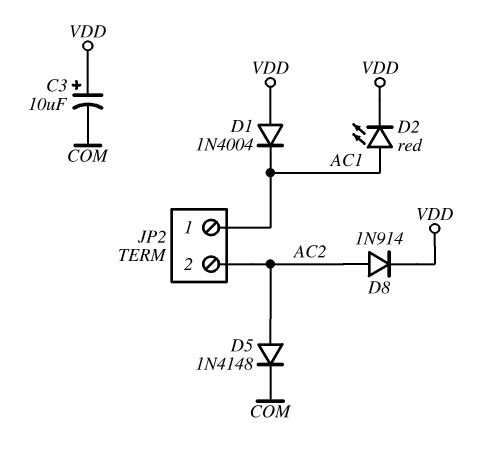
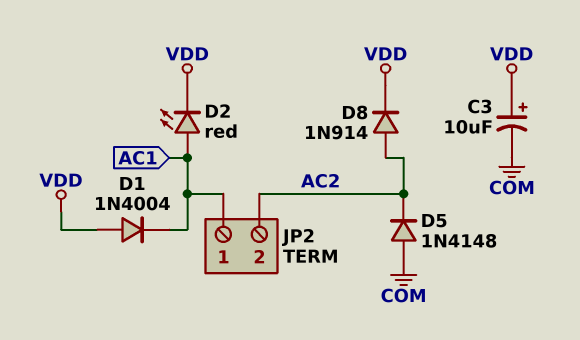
D5: diode 1N4148 (A AC2, K COM) -> diode 1N4148 (A COM, K AC2)

